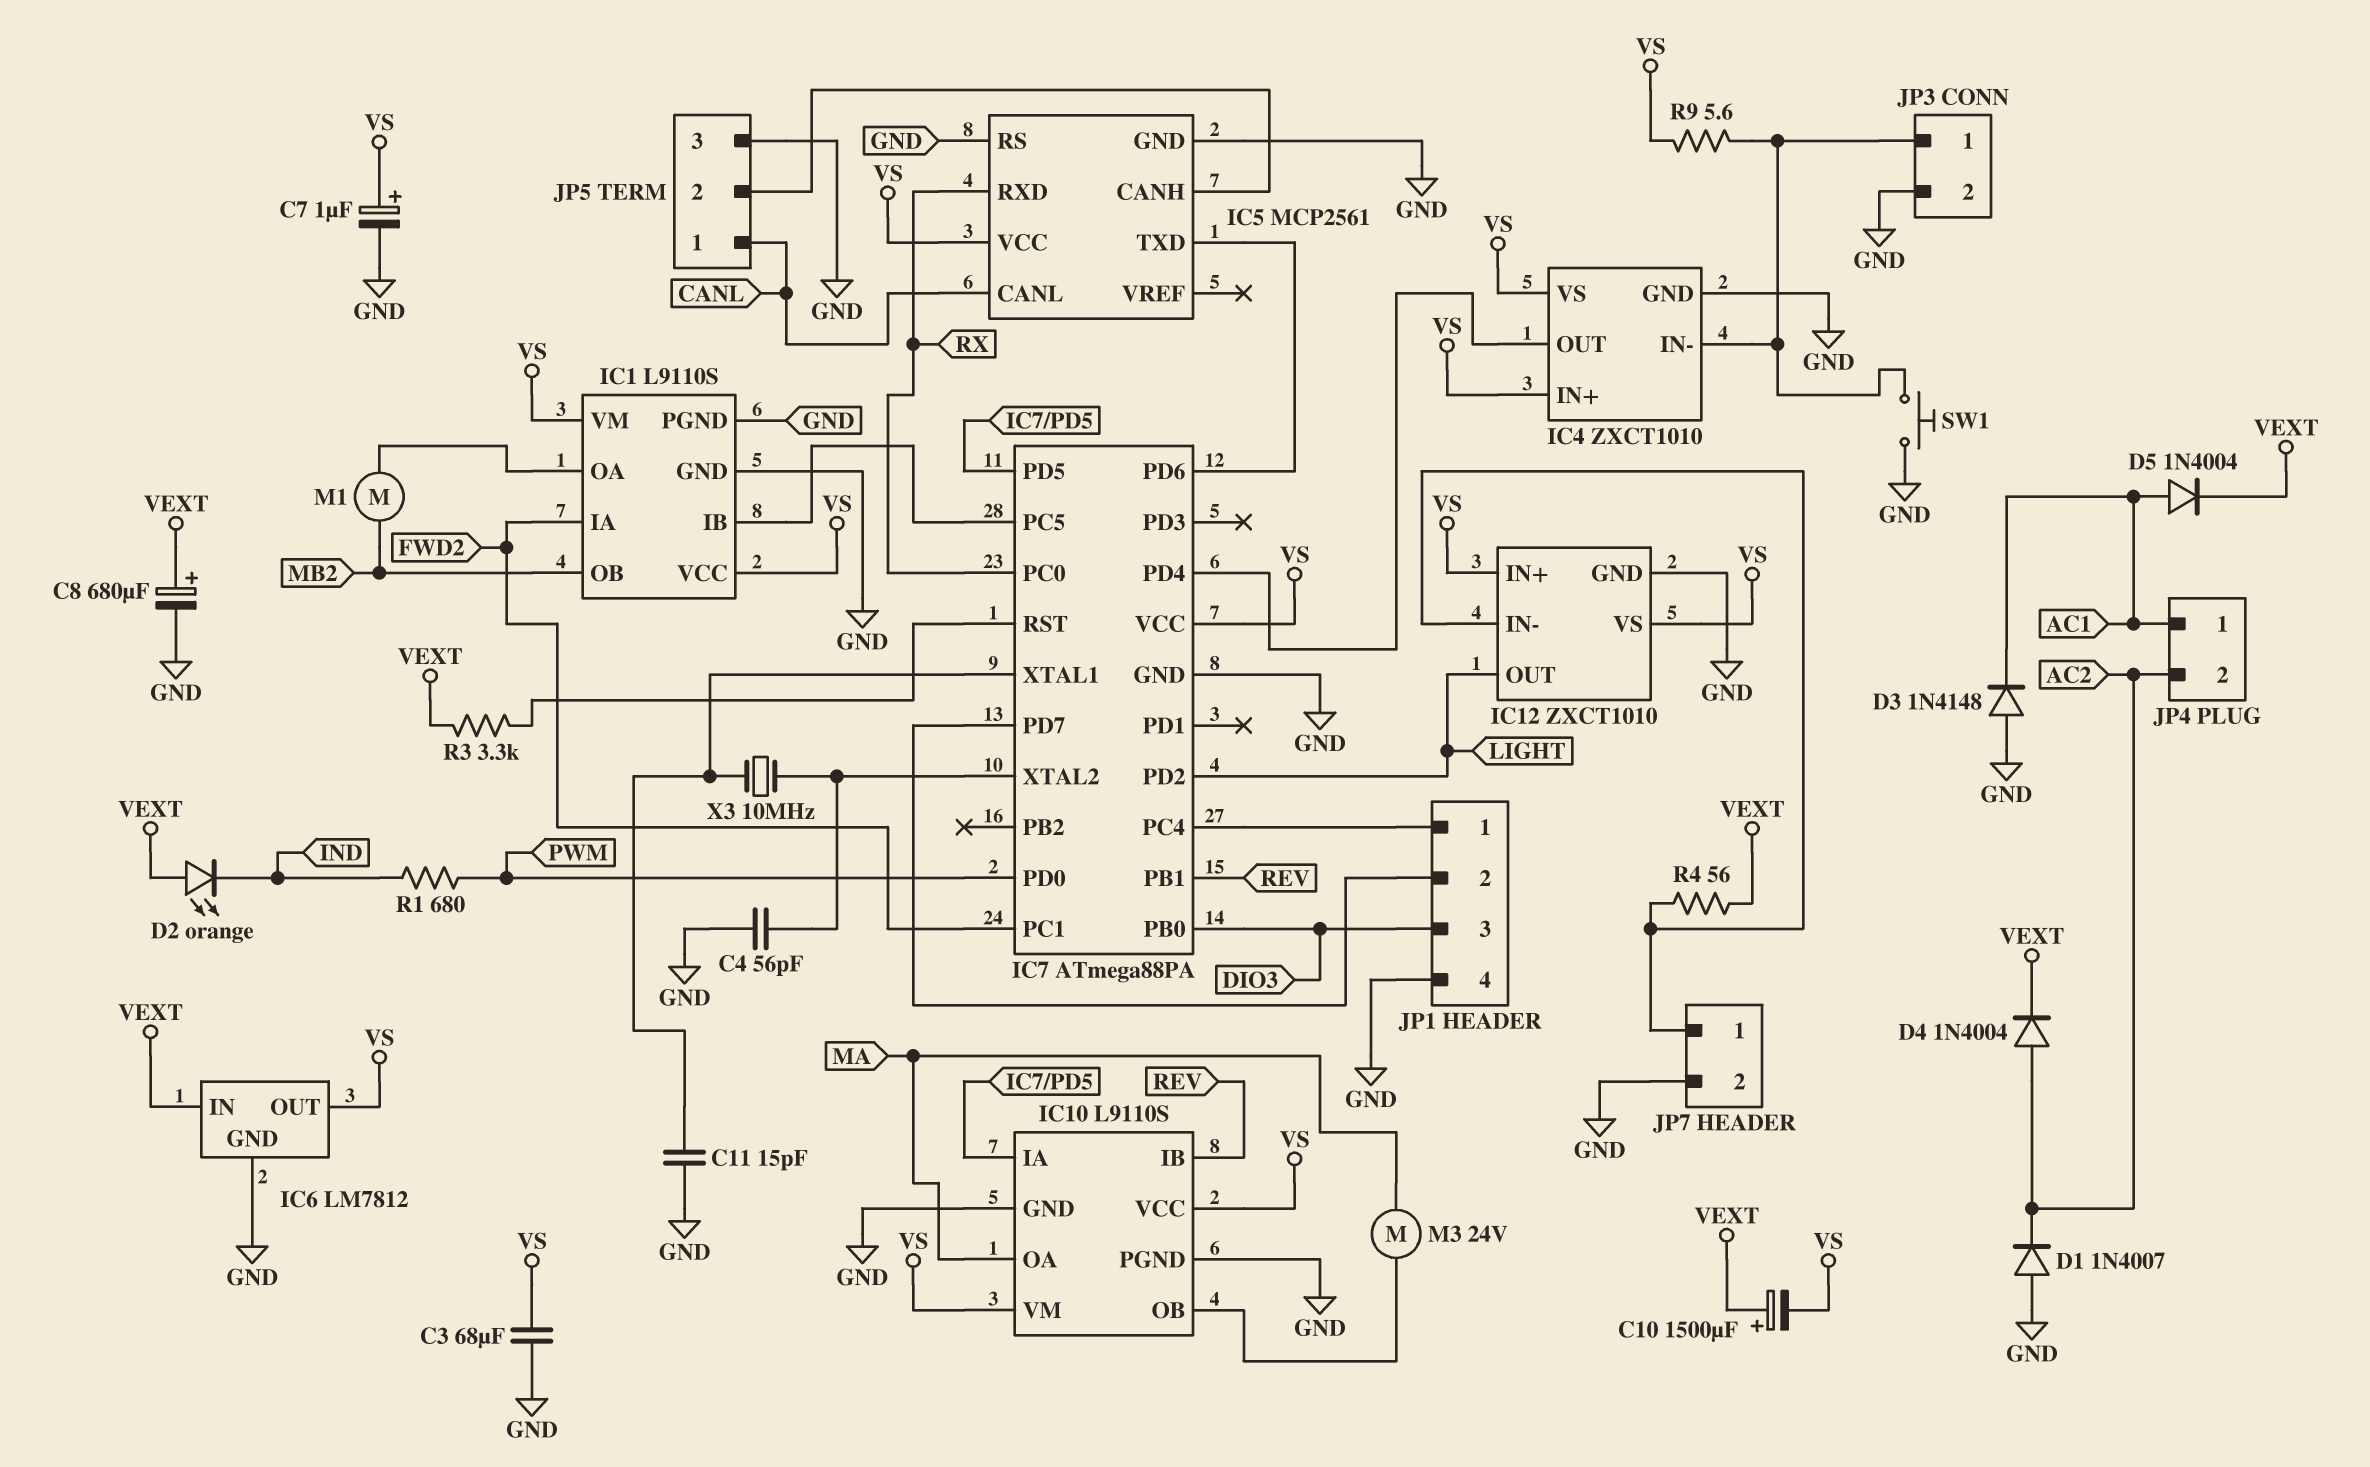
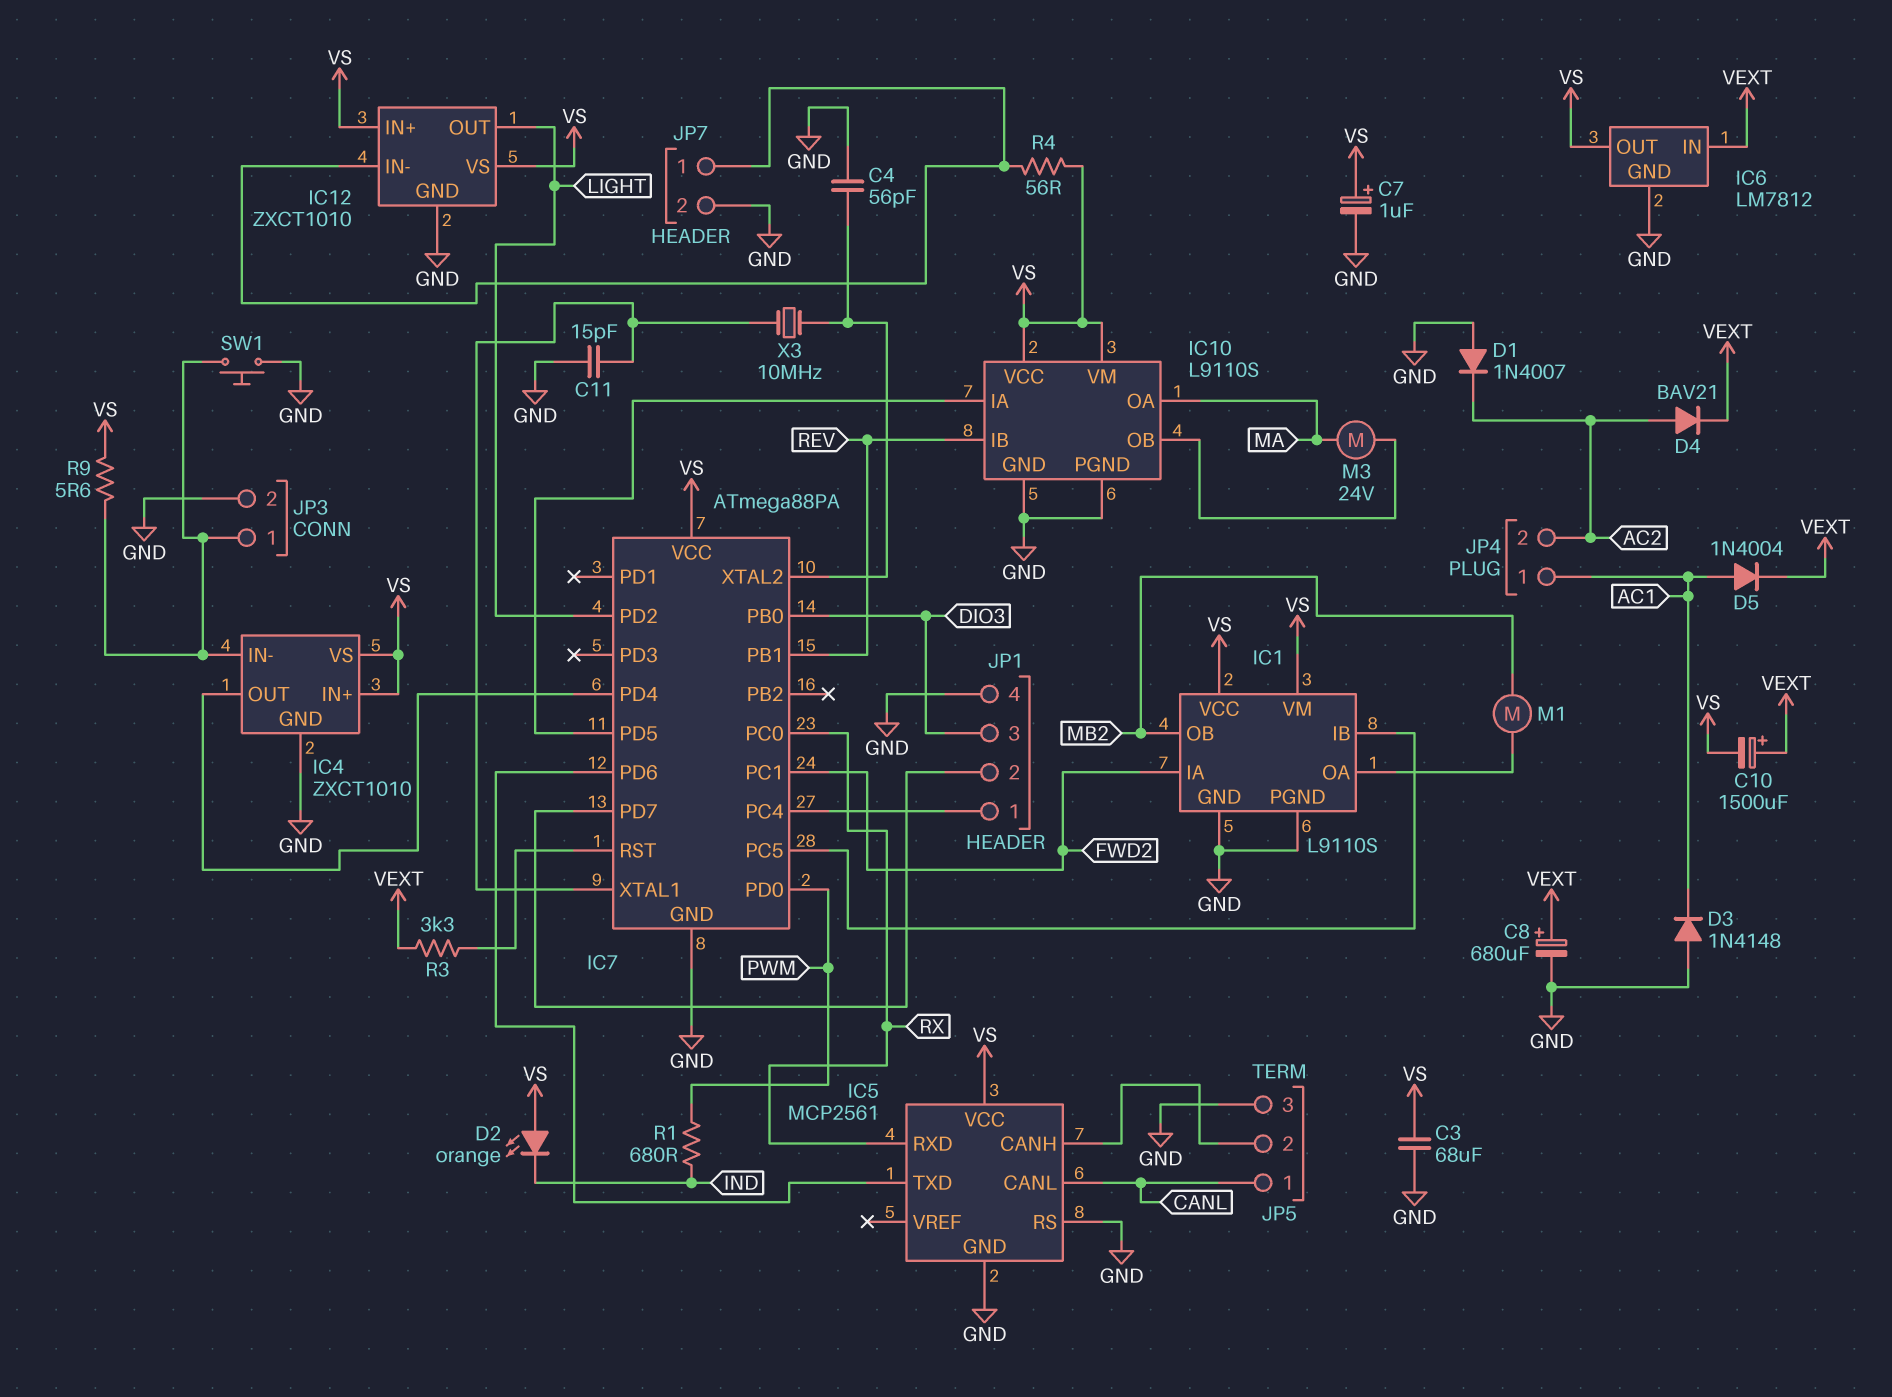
D2: LED orange (A VEXT, K IND) -> LED orange (A VS, K IND)
D4: diode 1N4004 (A AC2, K VEXT) -> diode BAV21 (A AC2, K VEXT)
R4: 56 (IC12/IN-, VEXT) -> 56 (IC12/IN-, VS)

